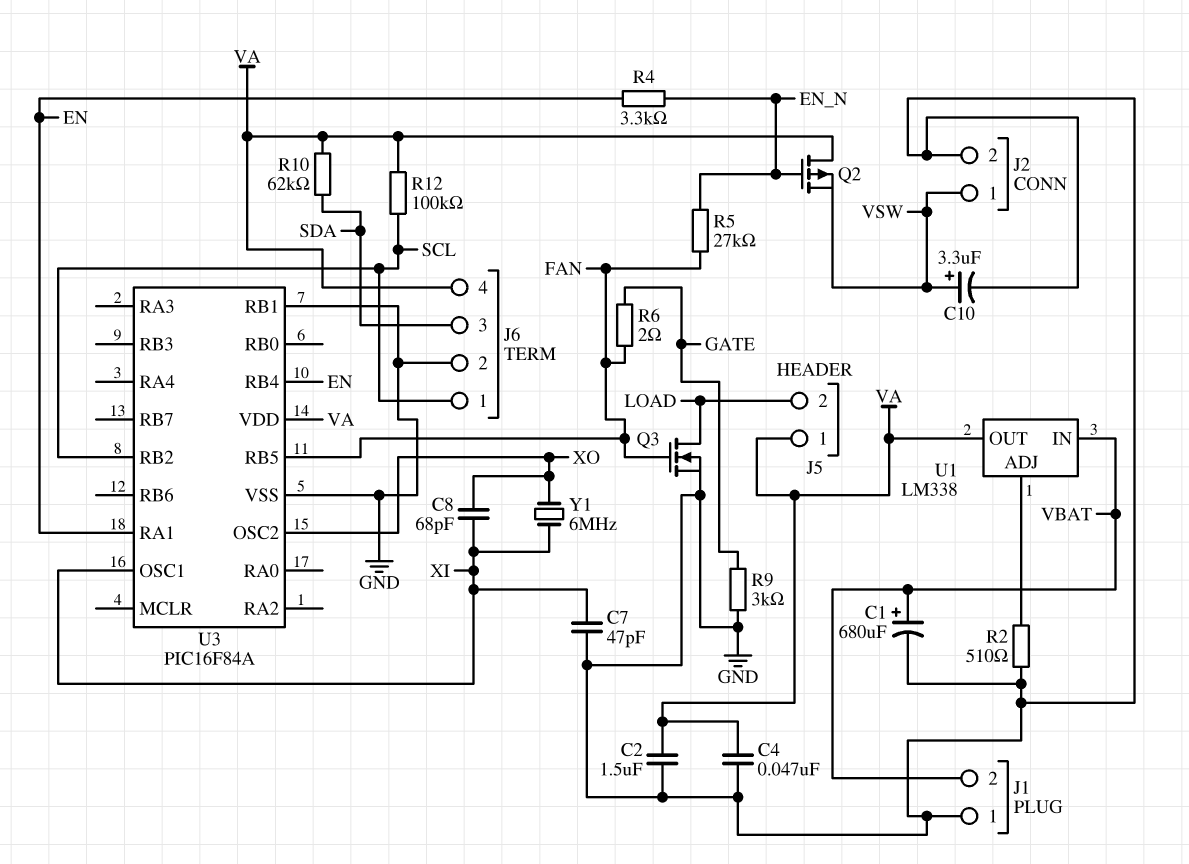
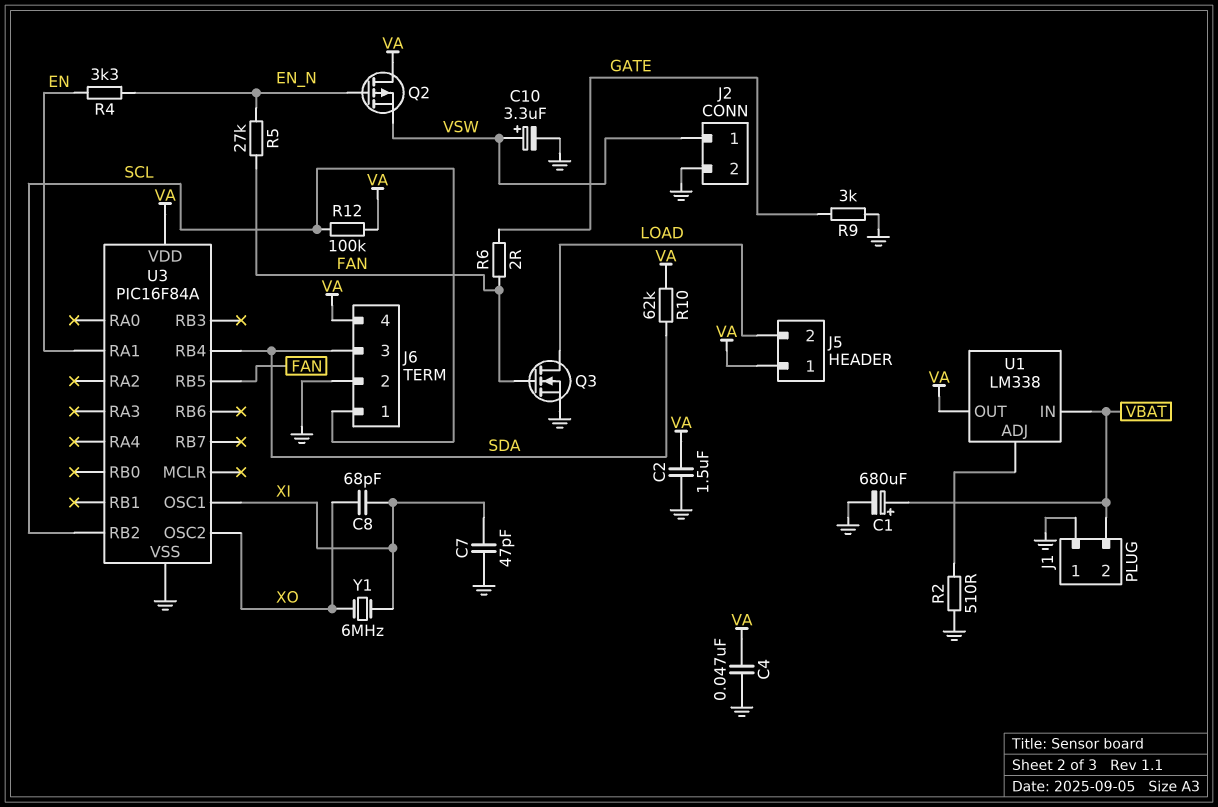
U3 pin RB1: GND -> none
U3 pin RB4: EN -> SDA

